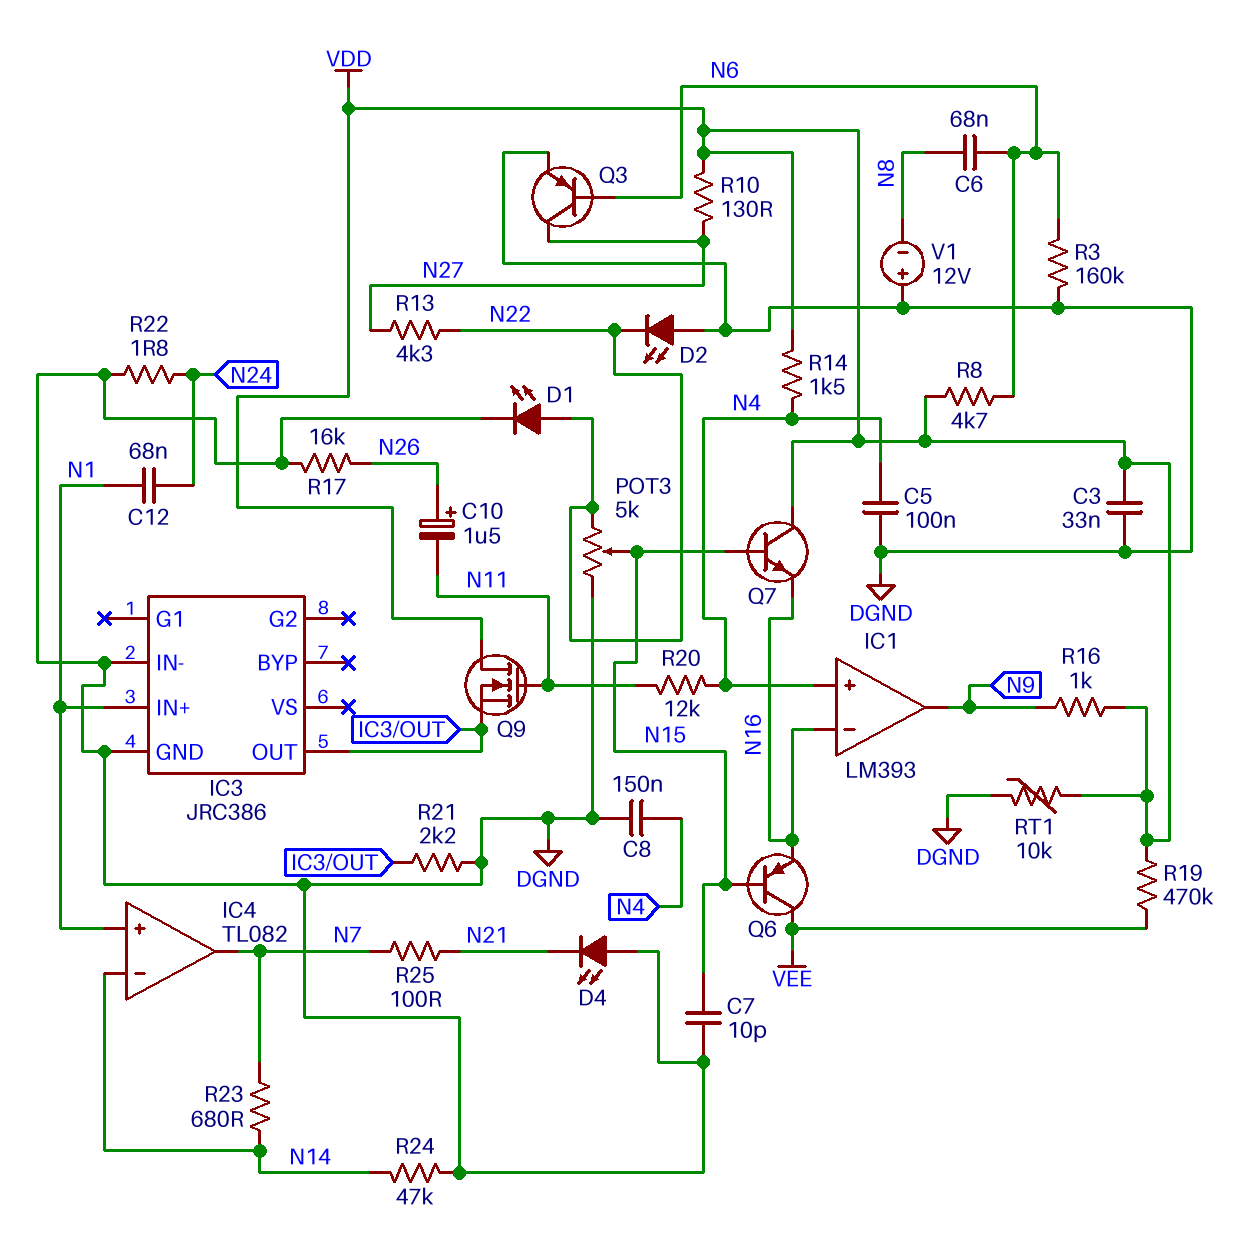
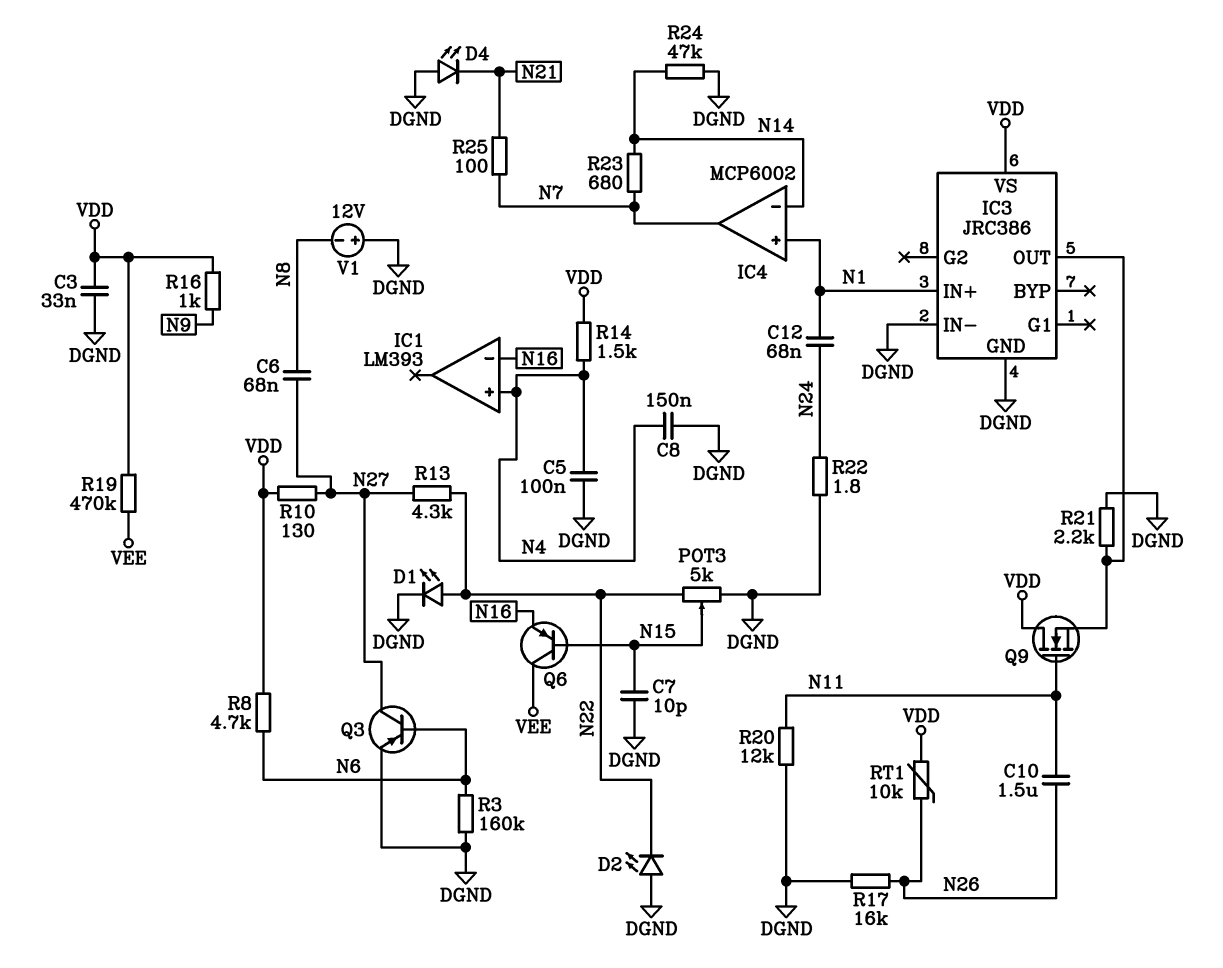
C6: 68nF (N6, N8) -> 68nF (N8, N27)
C10: 1.5uF (plus N26, minus N11) -> 1.5uF (N11, N26)
IC1 pin out: N9 -> none
IC3 pin VS: none -> VDD
IC4: TL082 -> MCP6002
Q7: NPN (B N15, C VDD, E N16) -> none
R20: 12k (N4, N11) -> 12k (DGND, N11)
RT1: 10k (DGND, VDD) -> 10k (N26, VDD)

